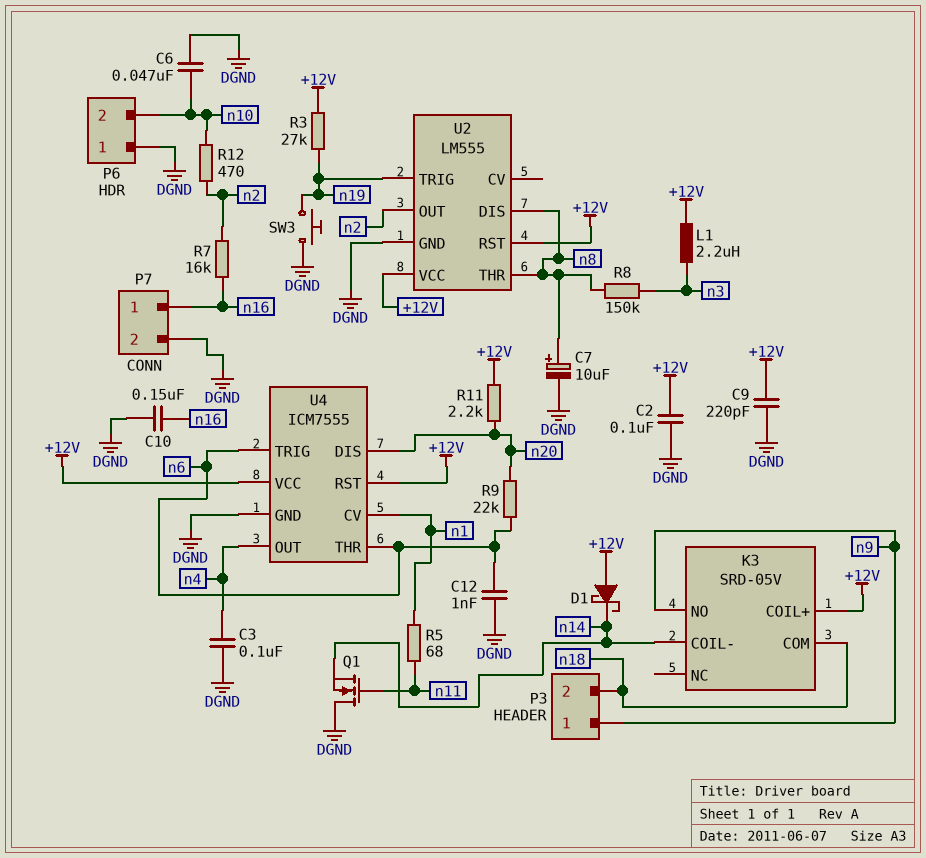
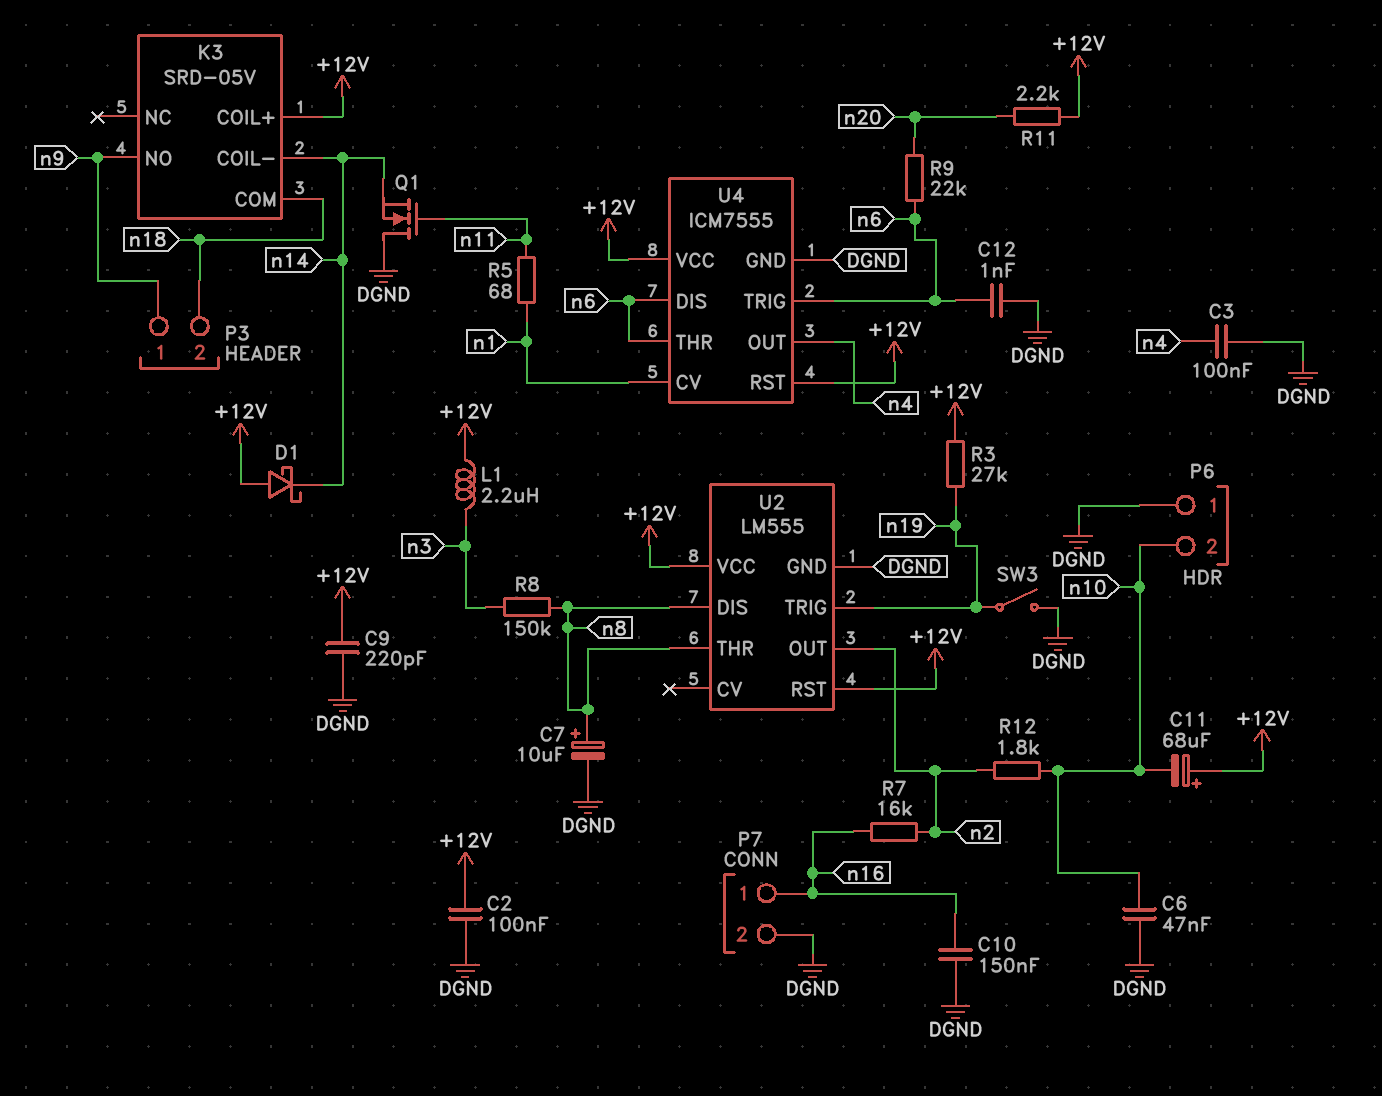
C11: none -> 68uF (plus +12V, minus n10)
R12: 470 (n2, n10) -> 1.8k (n2, n10)
SW3: button (DGND, n19) -> switch (DGND, n19)
U4 pin DIS: n20 -> n6

